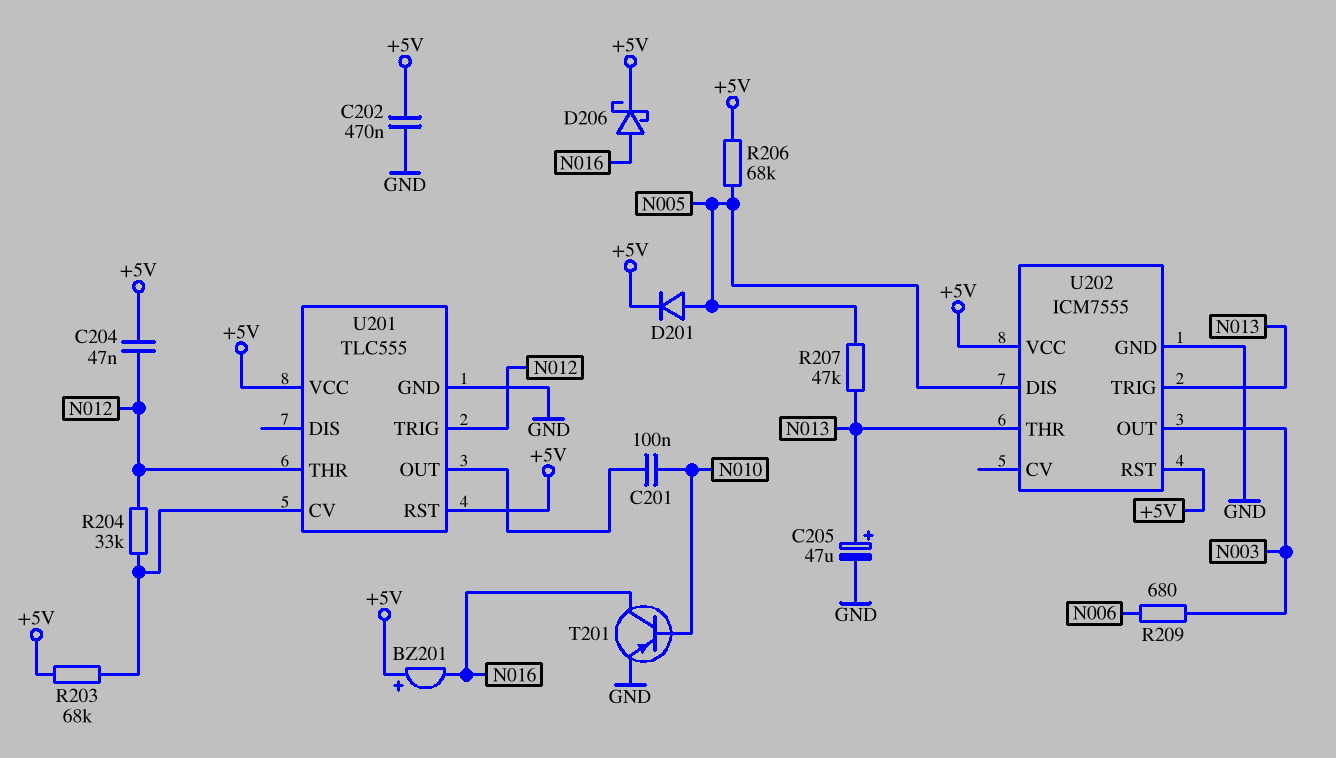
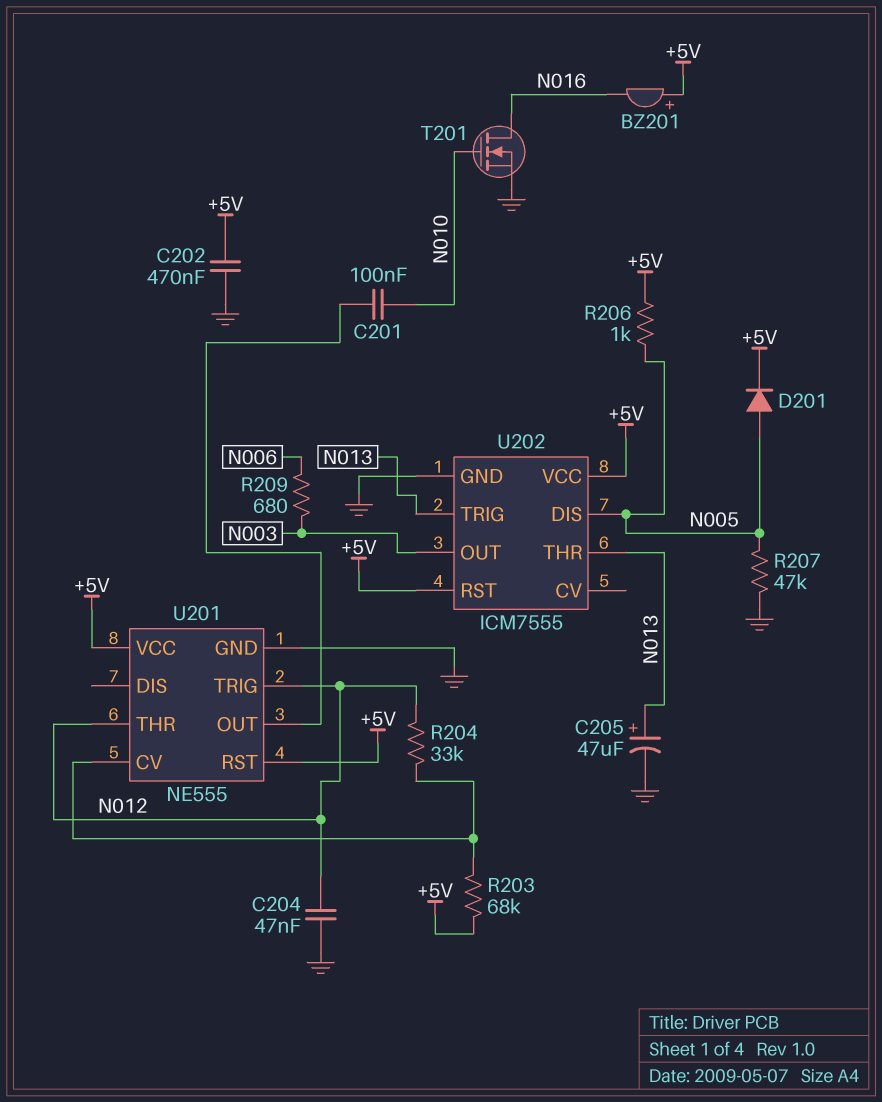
C204: 47nF (+5V, N012) -> 47nF (GND, N012)
D206: schottky (A N016, K +5V) -> none
R206: 68k (+5V, N005) -> 1k (+5V, N005)
R207: 47k (N005, N013) -> 47k (GND, N005)
T201: PNP (B N010, C N016, E GND) -> NMOS (G N010, D N016, S GND)
U201: TLC555 -> NE555

